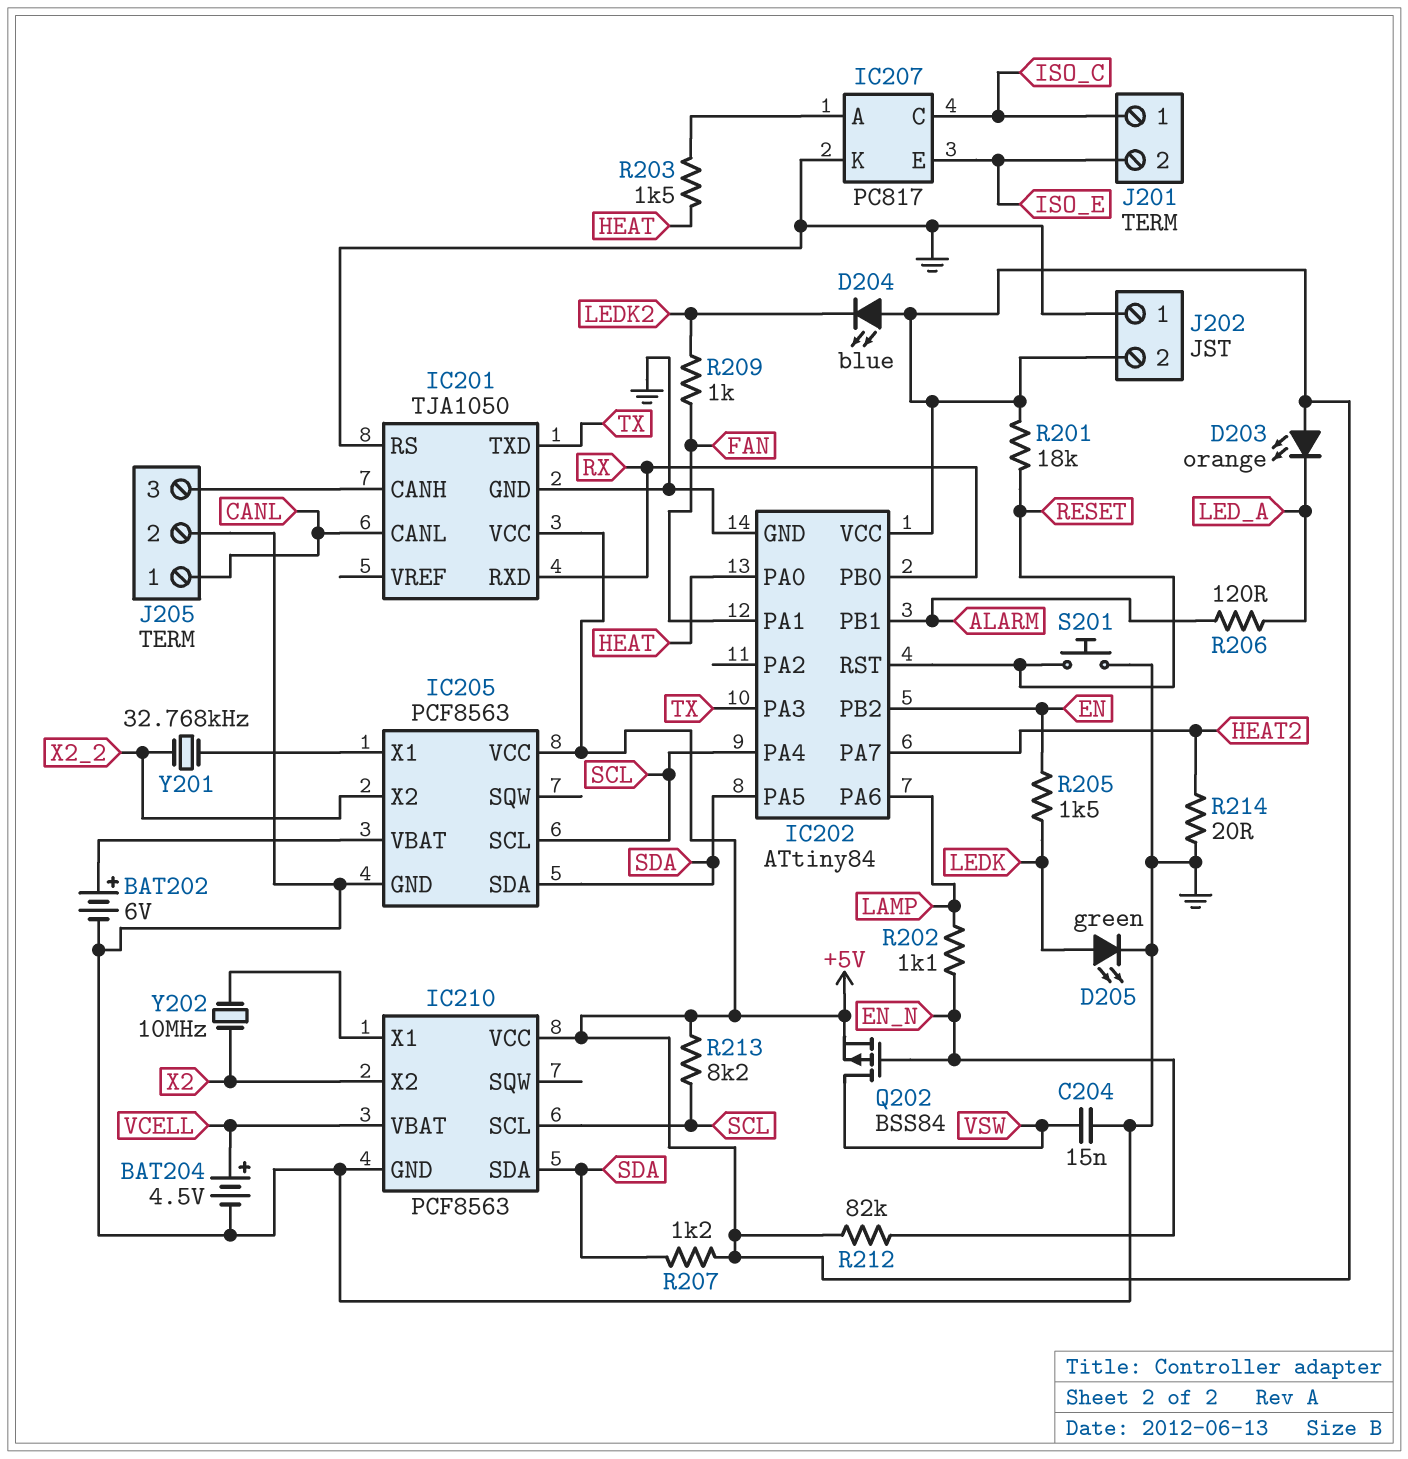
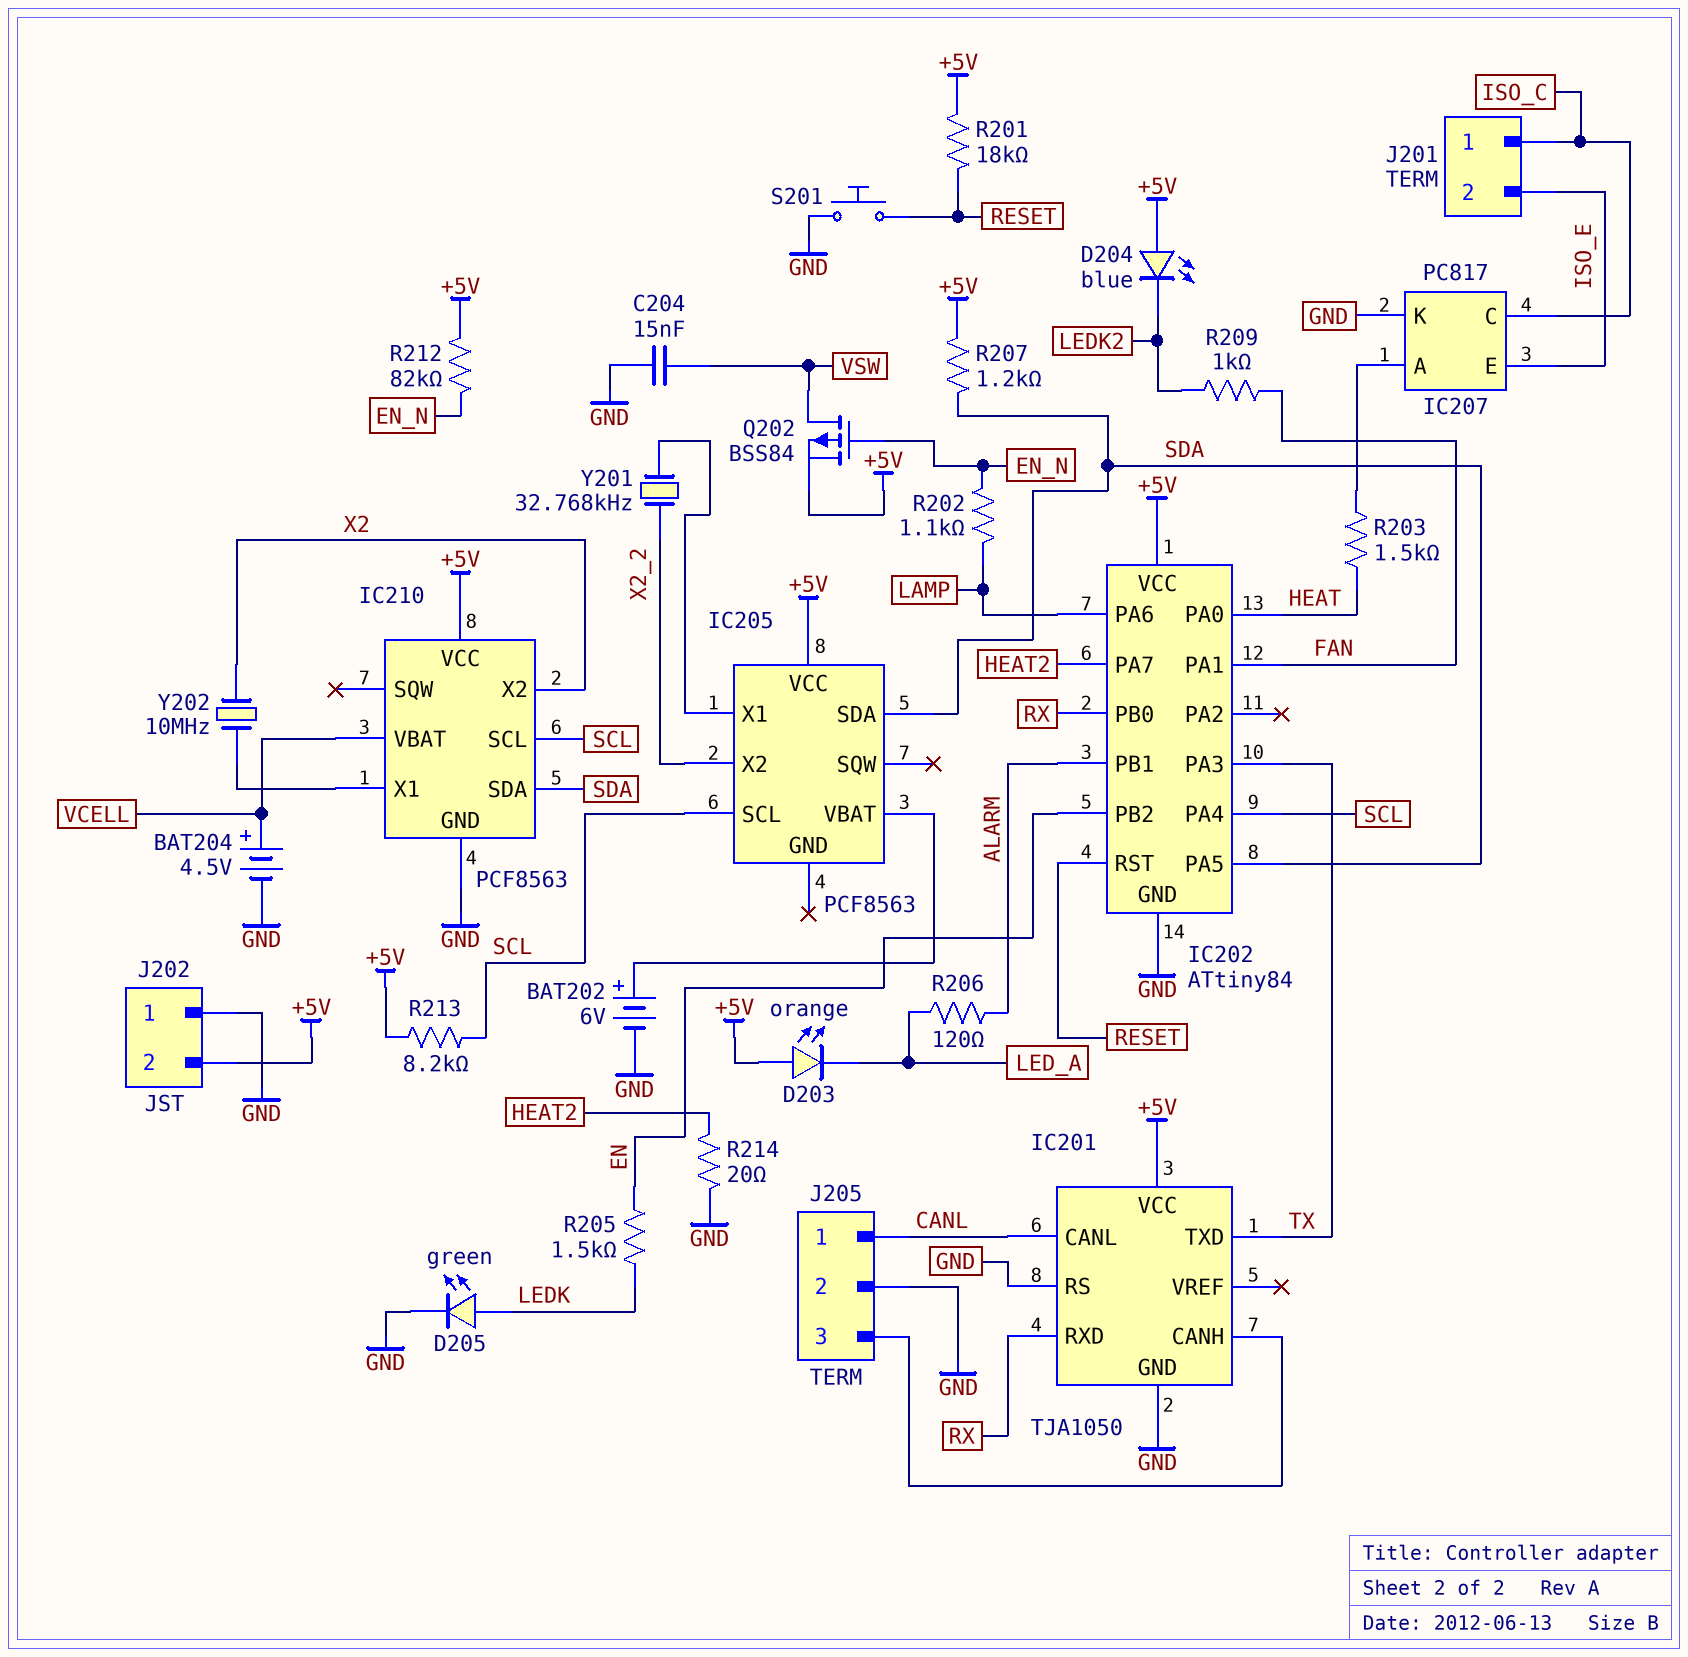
IC205 pin GND: GND -> none

